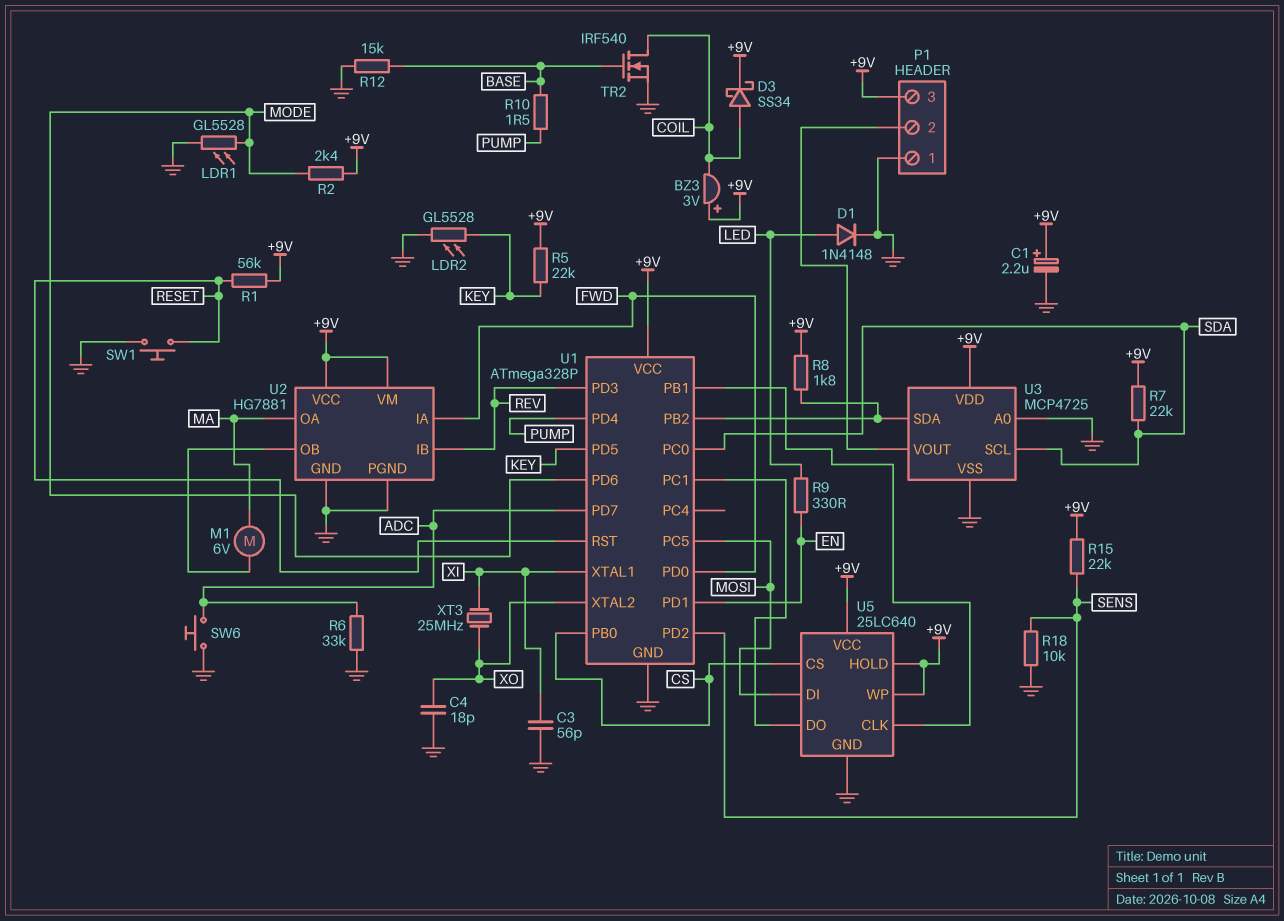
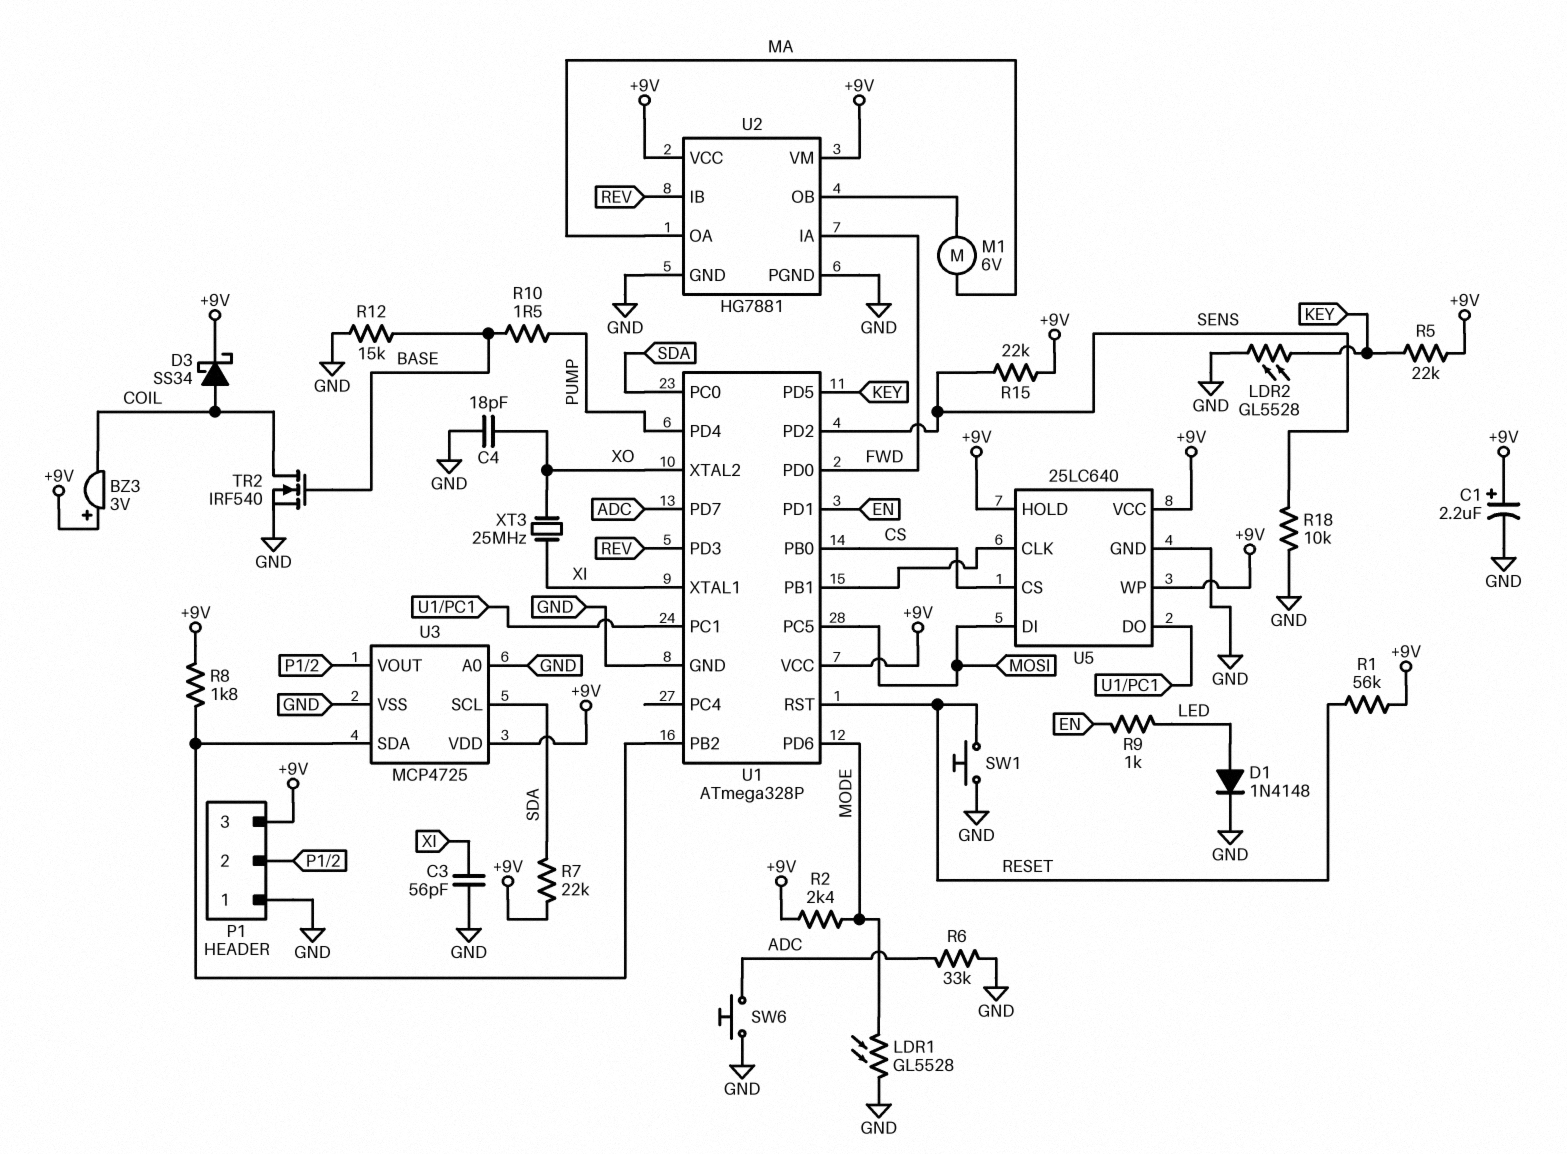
R9: 330 (EN, LED) -> 1k (EN, LED)

